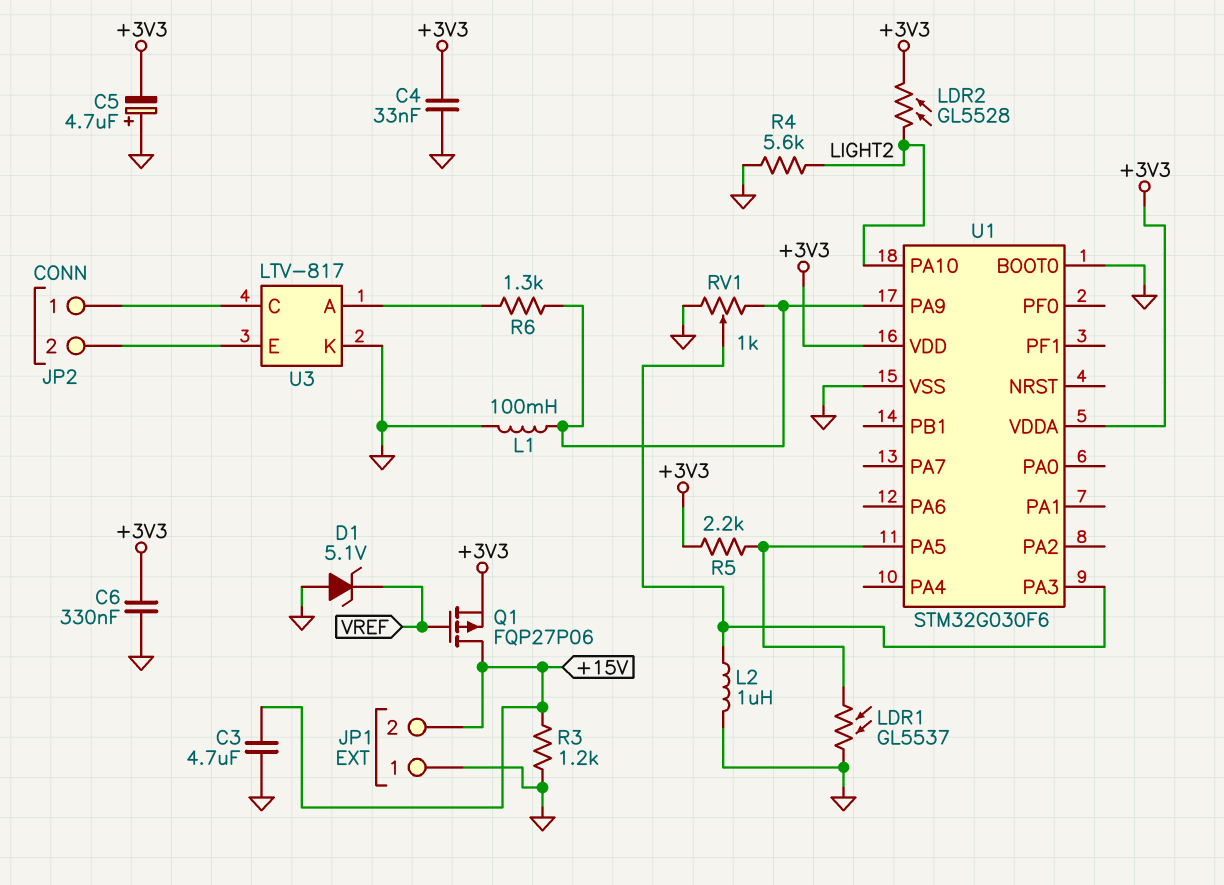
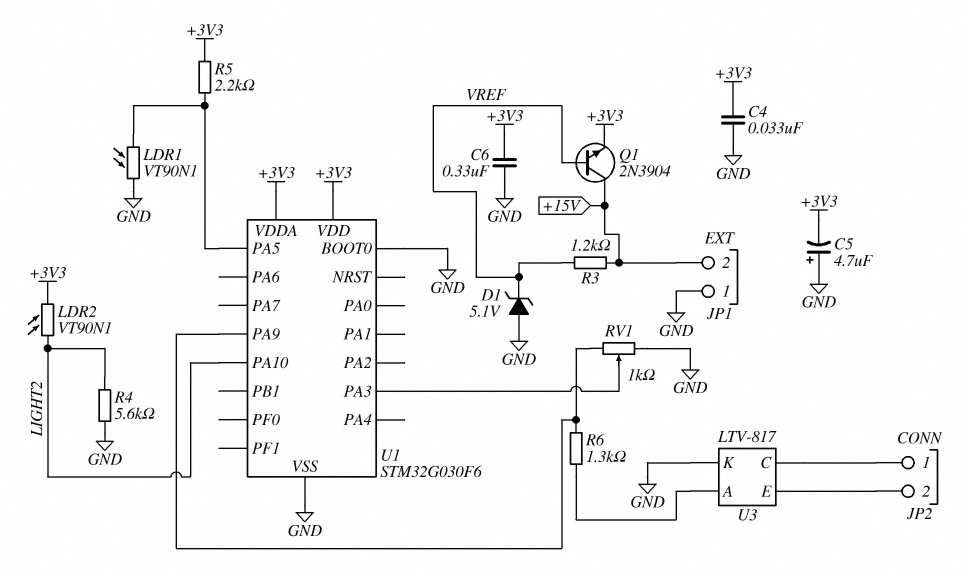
C3: 4.7uF (+15V, GND) -> none
L1: 100mH (GND, U1/PA9) -> none
L2: 1uH (GND, U1/PA3) -> none
LDR1: GL5537 (GND, U1/PA5) -> VT90N1 (GND, U1/PA5)
LDR2: GL5528 (+3V3, LIGHT2) -> VT90N1 (+3V3, LIGHT2)
Q1: PMOS FQP27P06 (G VREF, D +15V, S +3V3) -> NPN 2N3904 (B VREF, C +15V, E +3V3)
R3: 1.2k (+15V, GND) -> 1.2k (+15V, VREF)

